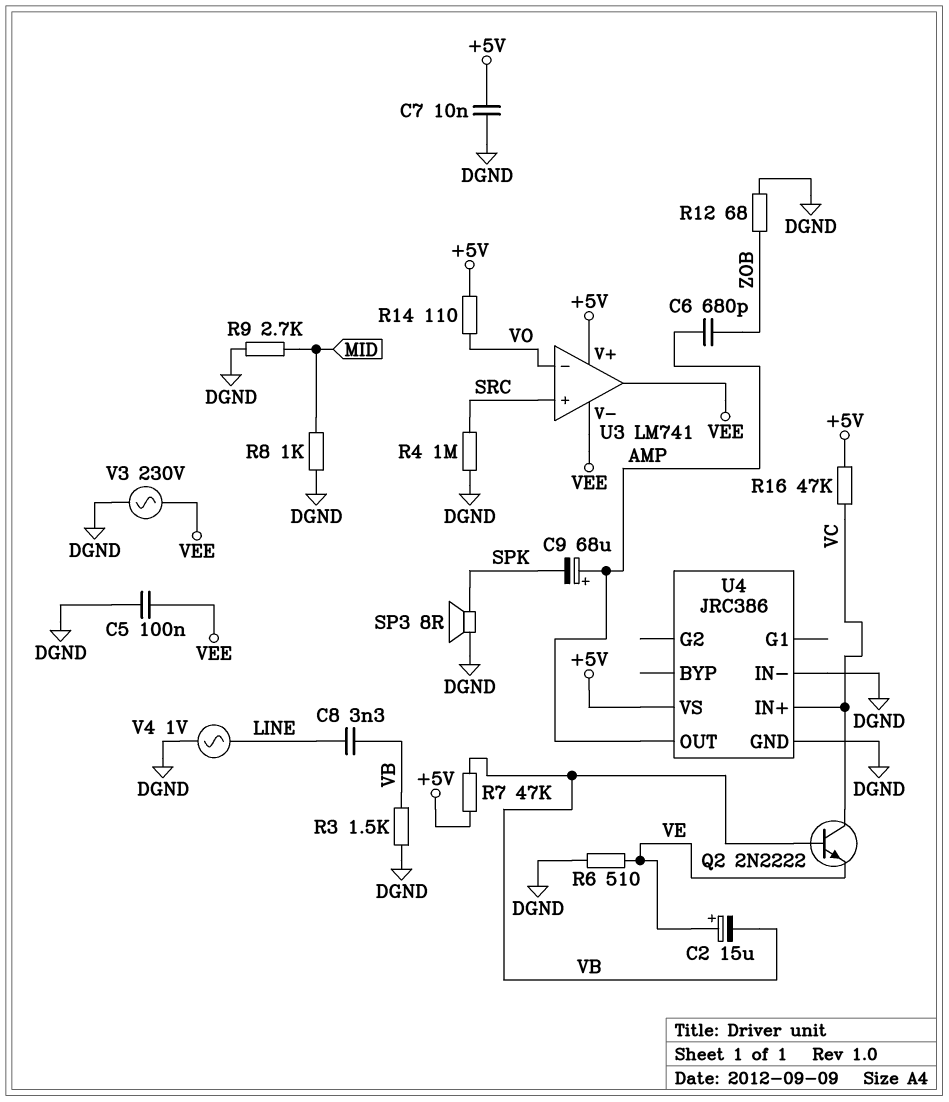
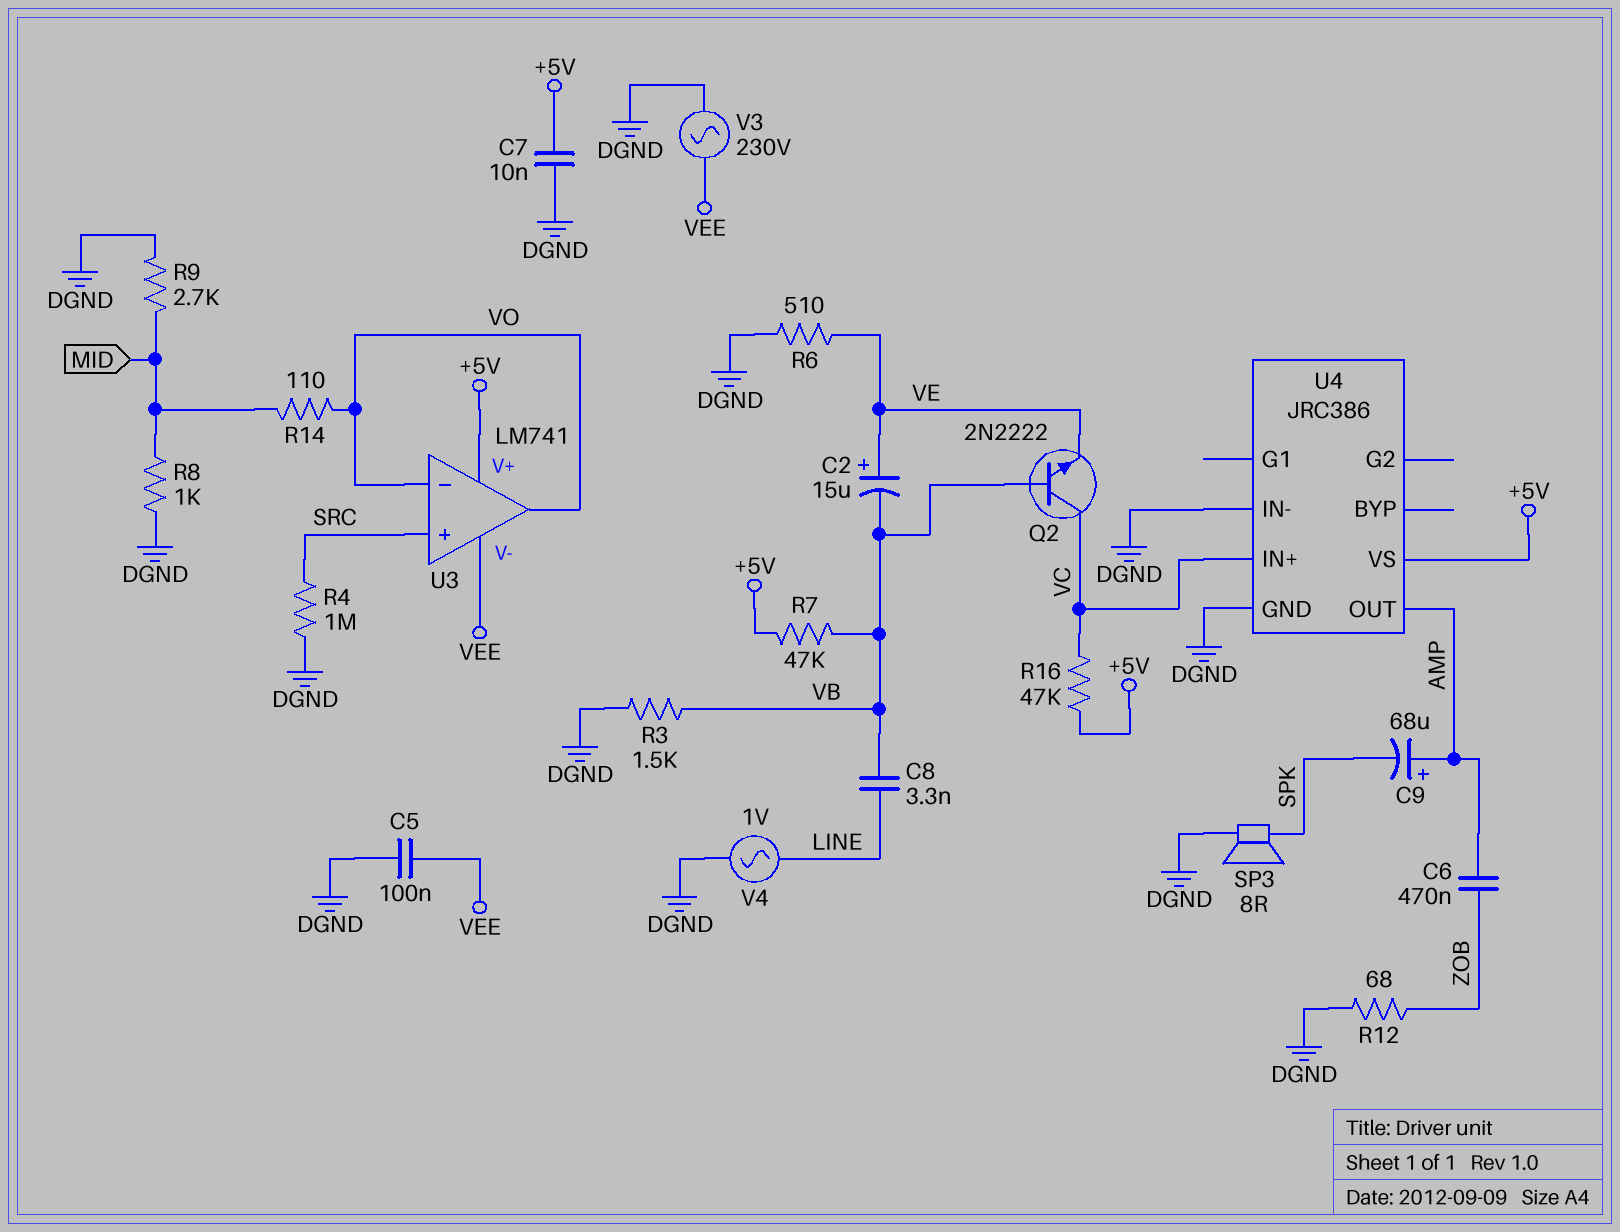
C6: 680pF (AMP, ZOB) -> 470nF (AMP, ZOB)
R14: 110 (+5V, VO) -> 110 (MID, VO)
U3 pin out: VEE -> VO

